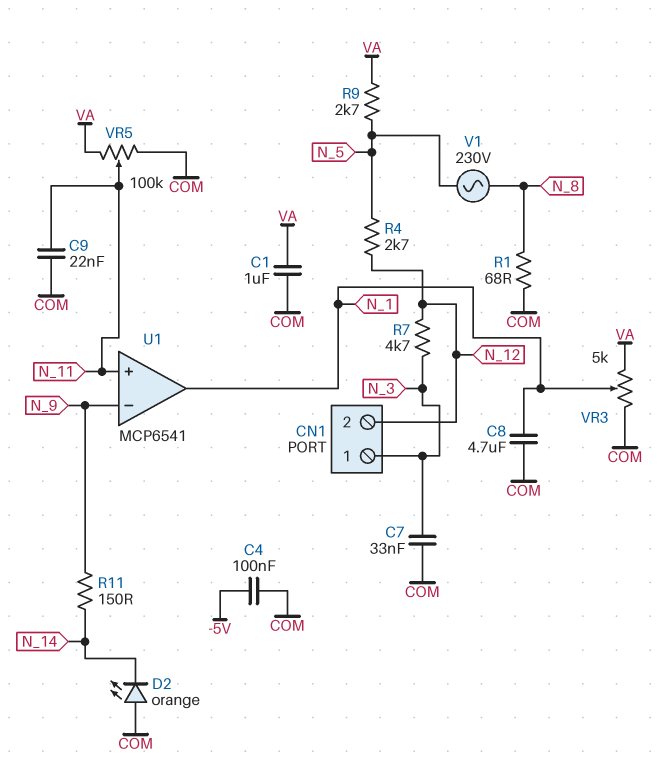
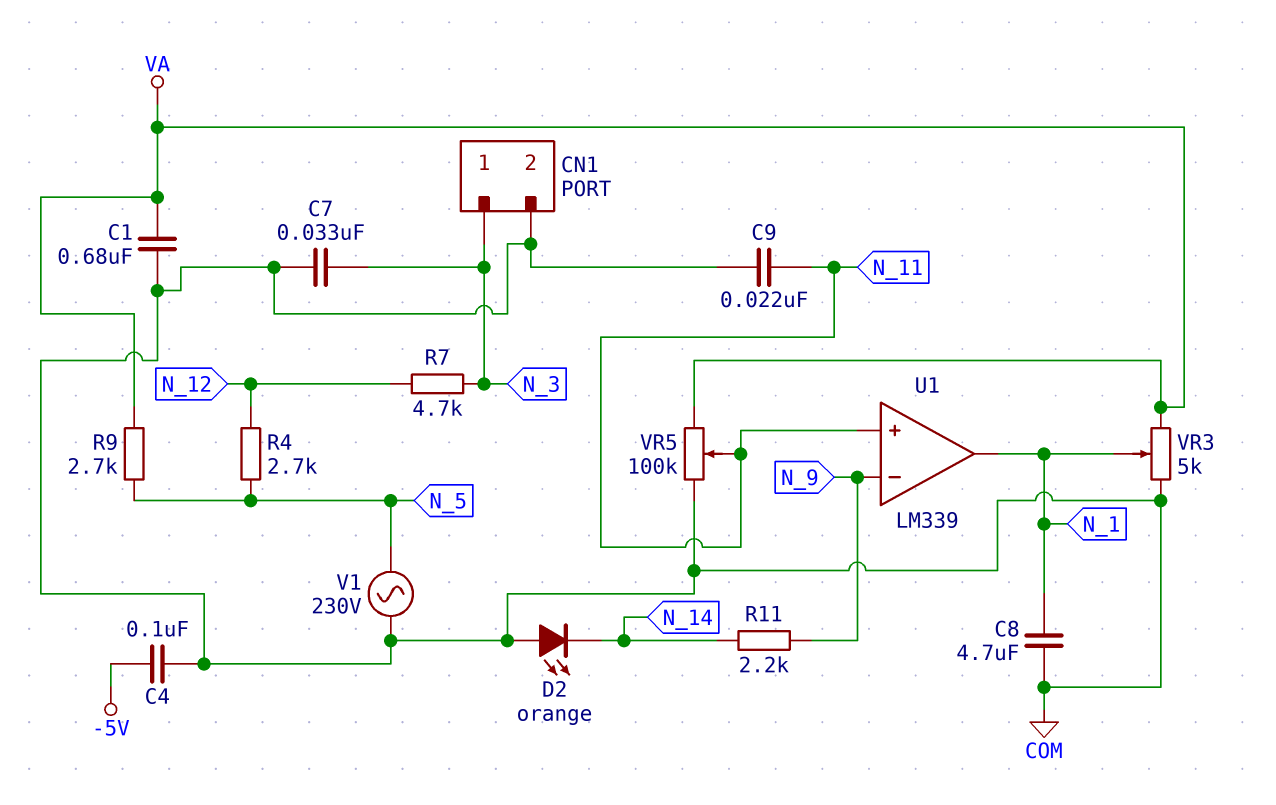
C1: 1uF (COM, VA) -> 680nF (COM, VA)
CN1 pin 2: N_12 -> COM
R1: 68 (COM, N_8) -> none
R11: 150 (N_9, N_14) -> 2.2k (N_9, N_14)
U1: MCP6541 -> LM339
V1: AC 230V (N_5, N_8) -> AC 230V (COM, N_5)

